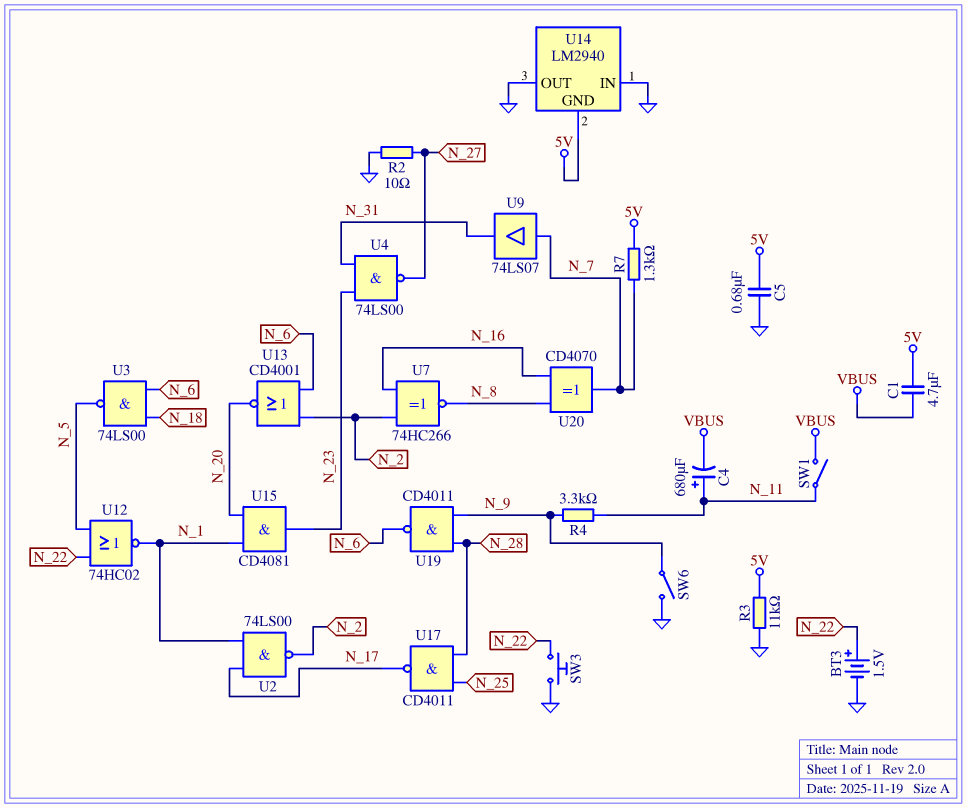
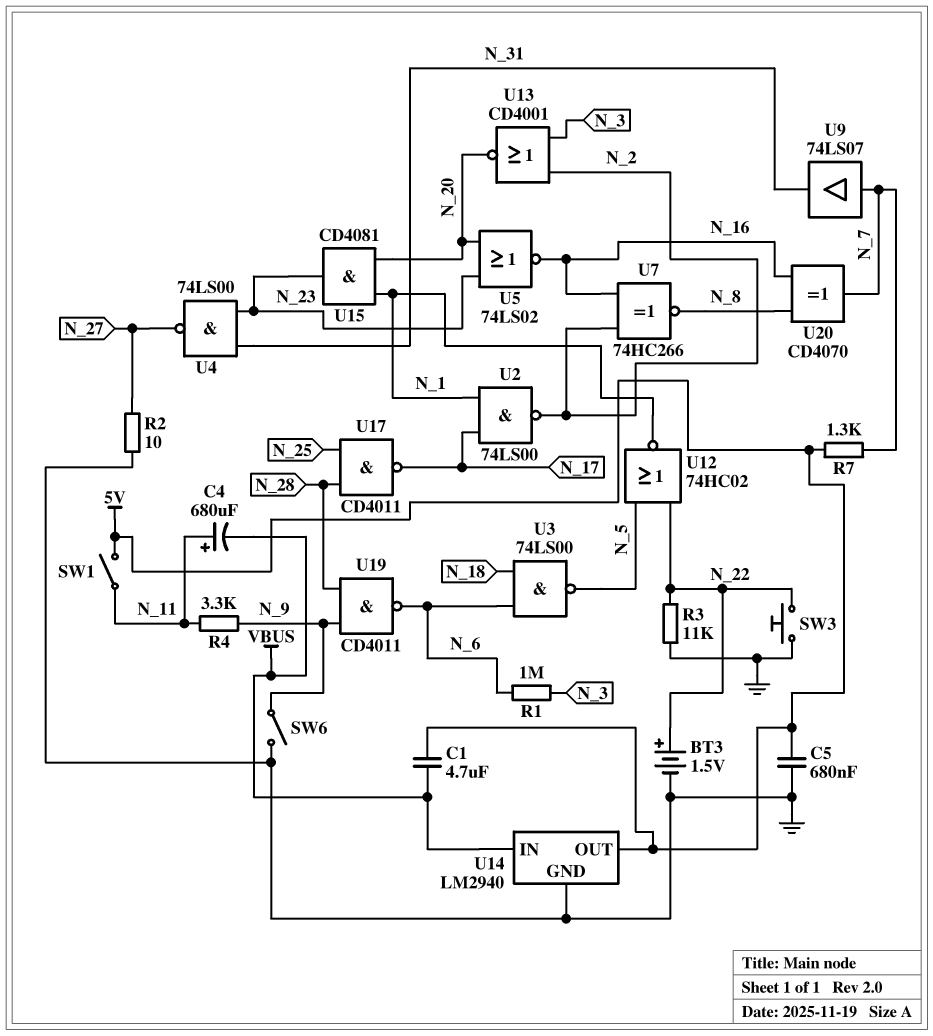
R1: none -> 1M (N_3, N_6)
R3: 11k (5V, GND) -> 11k (GND, N_22)
SW1: switch (N_11, VBUS) -> switch (5V, N_11)
U5: none -> NOR 74LS02 (in N_20, in N_23, out N_16)
U13: NOR CD4001 (in N_2, in N_6, out N_20) -> NOR CD4001 (in N_2, in N_3, out N_20)
U14 pin GND: 5V -> GND
U14 pin IN: GND -> VBUS
U14 pin OUT: GND -> 5V

